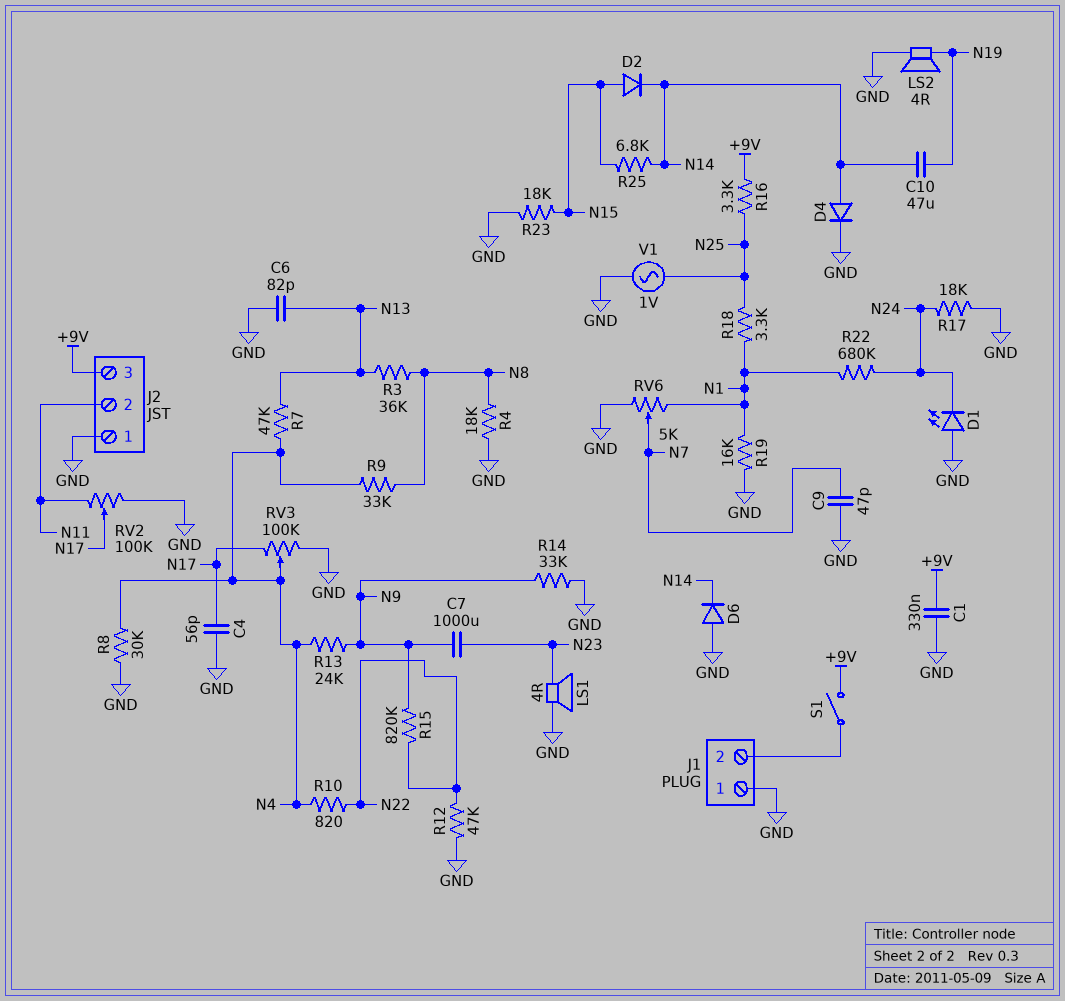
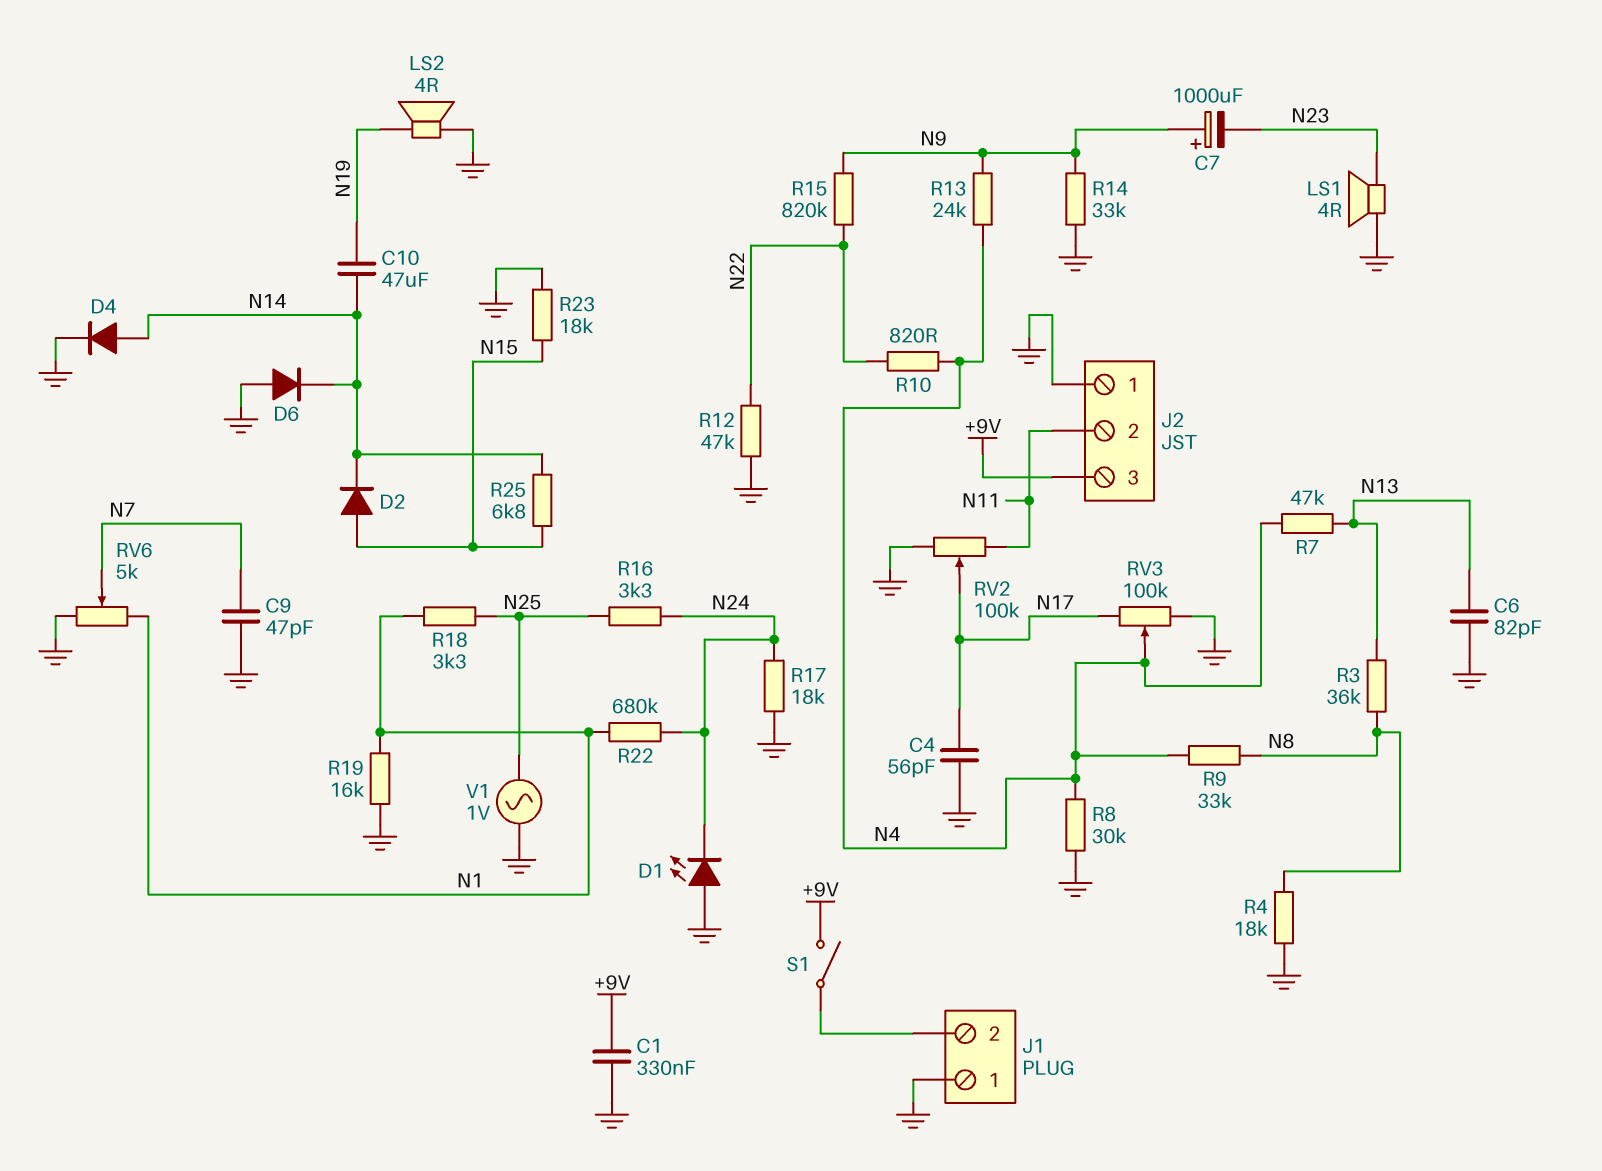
C7: 1000uF (N9, N23) -> 1000uF (plus N9, minus N23)
R16: 3.3k (+9V, N25) -> 3.3k (N24, N25)

